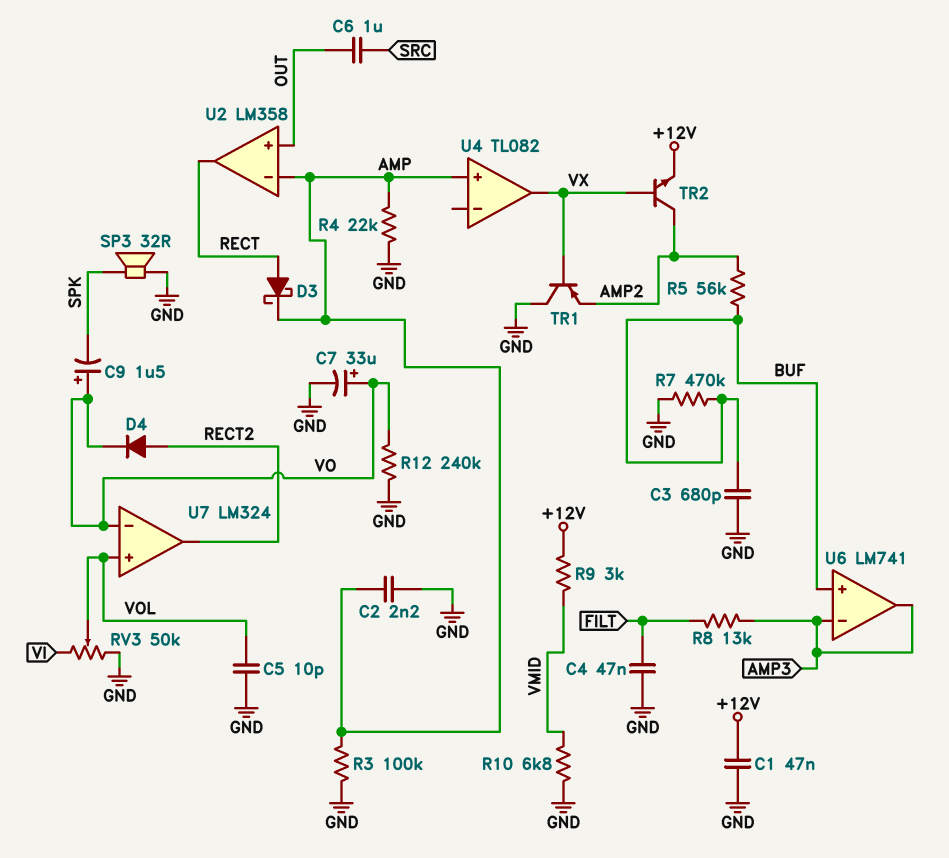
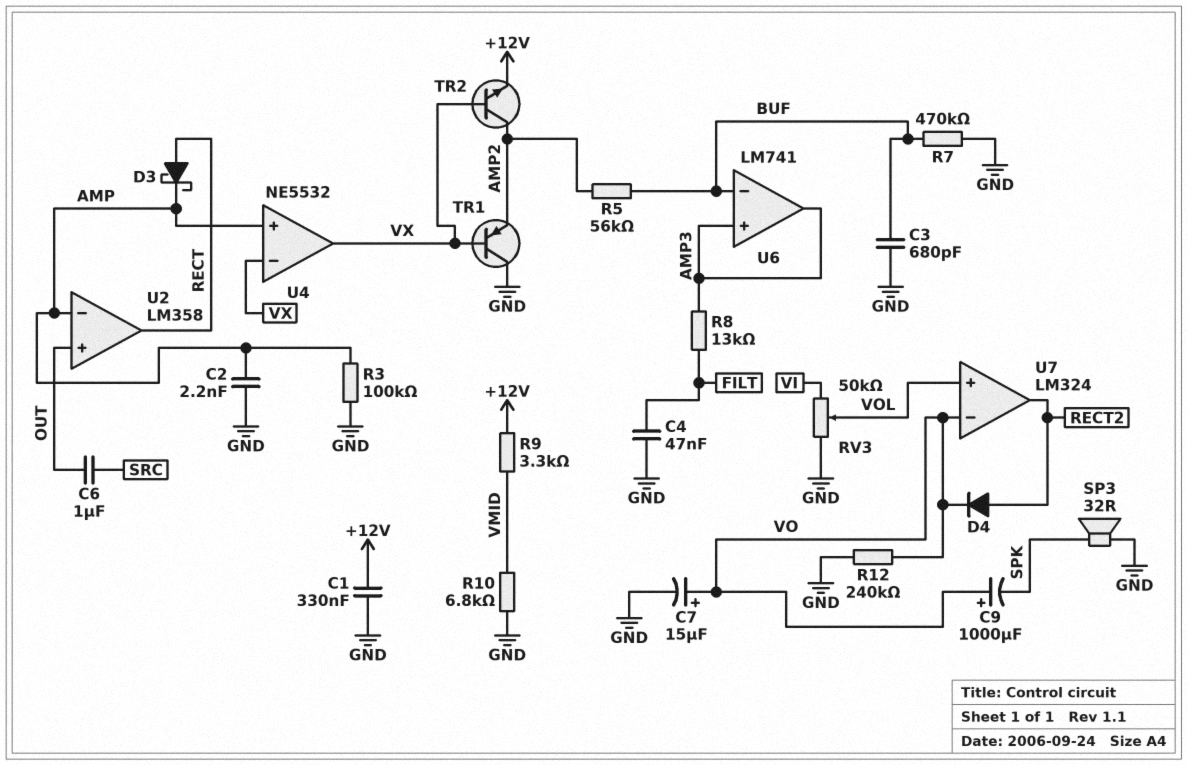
C1: 47nF (+12V, GND) -> 330nF (+12V, GND)
C5: 10pF (GND, VOL) -> none
C7: 33uF (plus VO, minus GND) -> 15uF (plus VO, minus GND)
C9: 1.5uF (plus VO, minus SPK) -> 1000uF (plus VO, minus SPK)
R4: 22k (AMP, GND) -> none
R9: 3k (+12V, VMID) -> 3.3k (+12V, VMID)
U4: TL082 -> NE5532
U4 pin in-: none -> VX
U6 pin in+: BUF -> AMP3
U6 pin in-: AMP3 -> BUF

